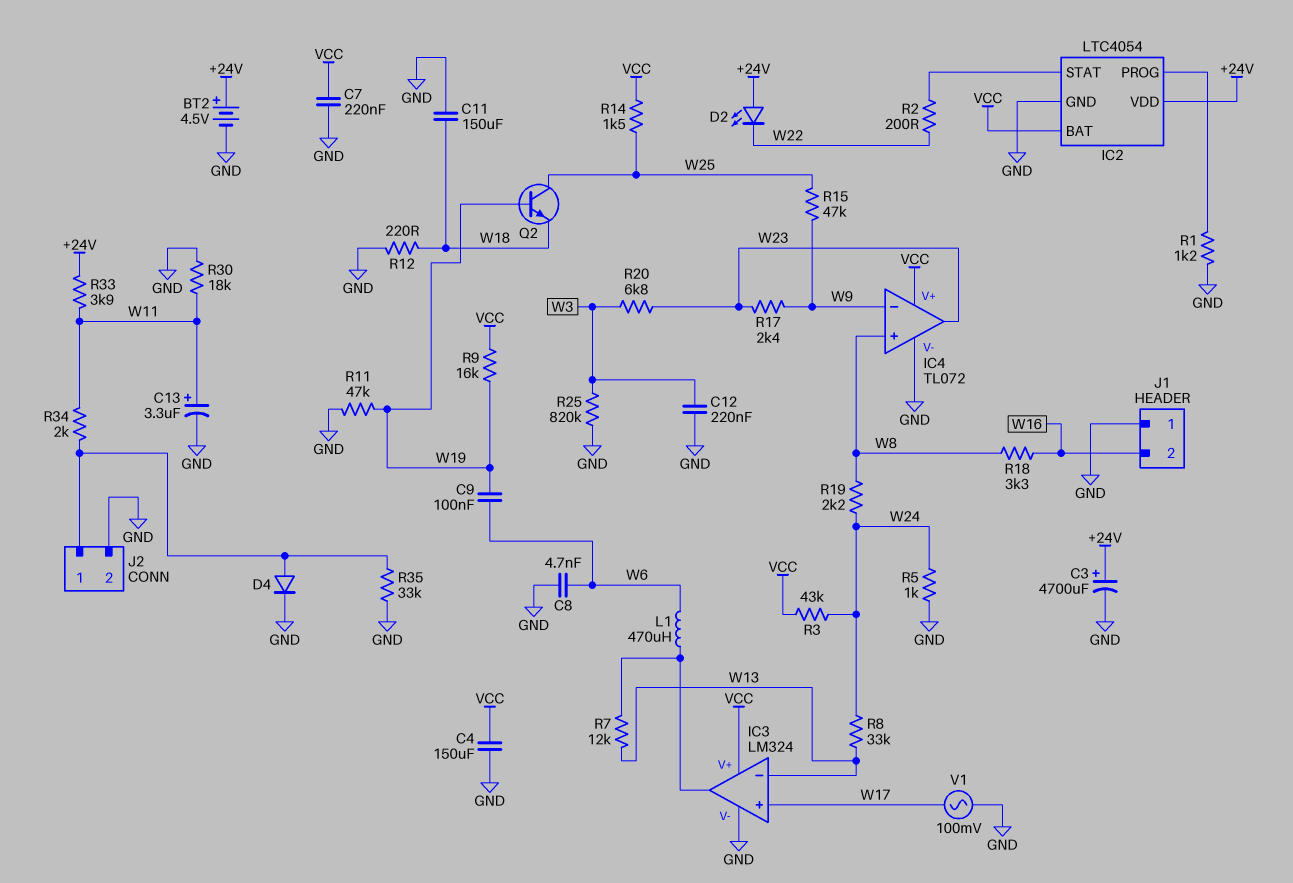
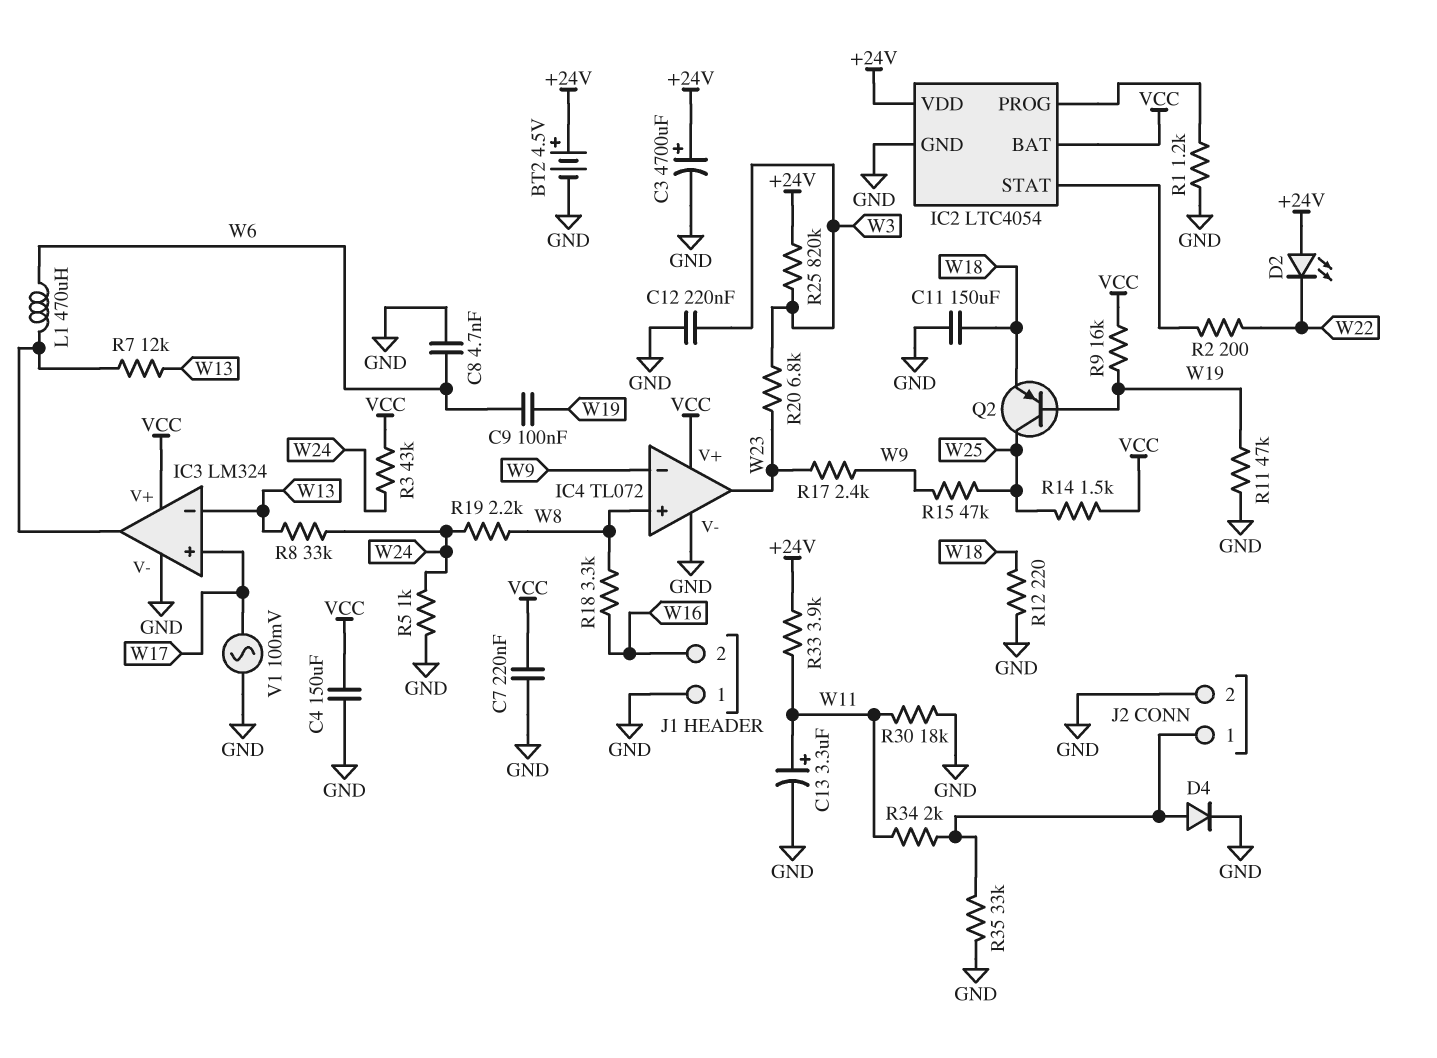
Q2: NPN (B W19, C W25, E W18) -> PNP (B W19, C W25, E W18)
R25: 820k (GND, W3) -> 820k (+24V, W3)

